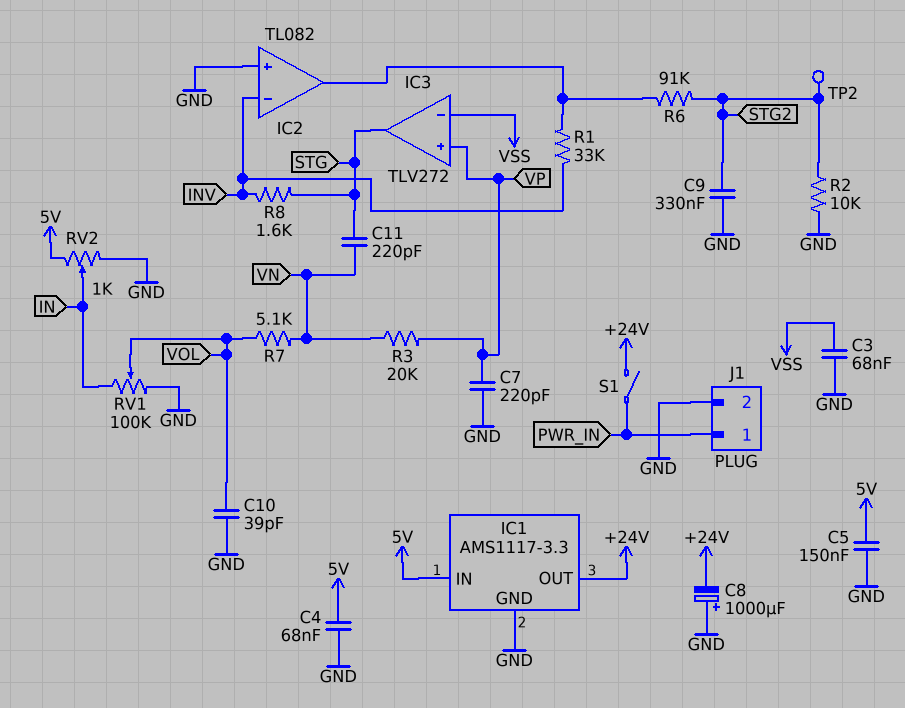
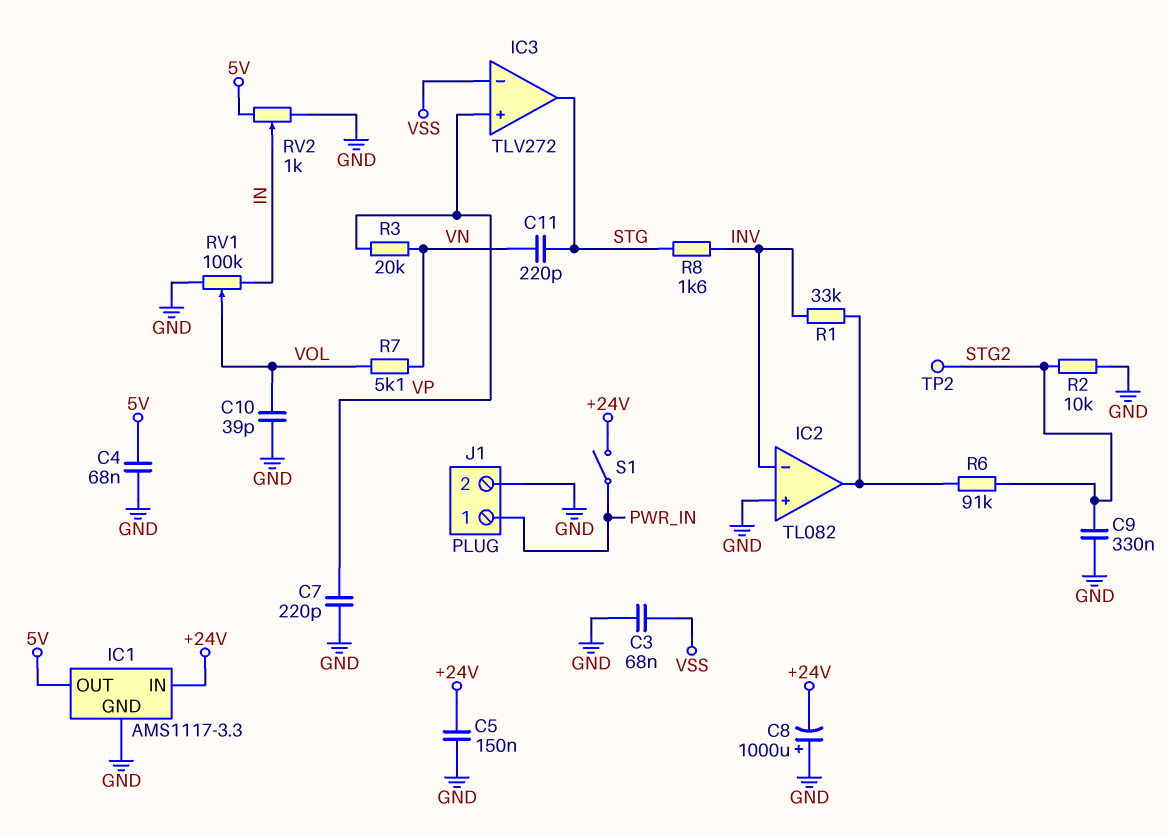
C5: 150nF (5V, GND) -> 150nF (+24V, GND)
IC1 pin IN: 5V -> +24V
IC1 pin OUT: +24V -> 5V

